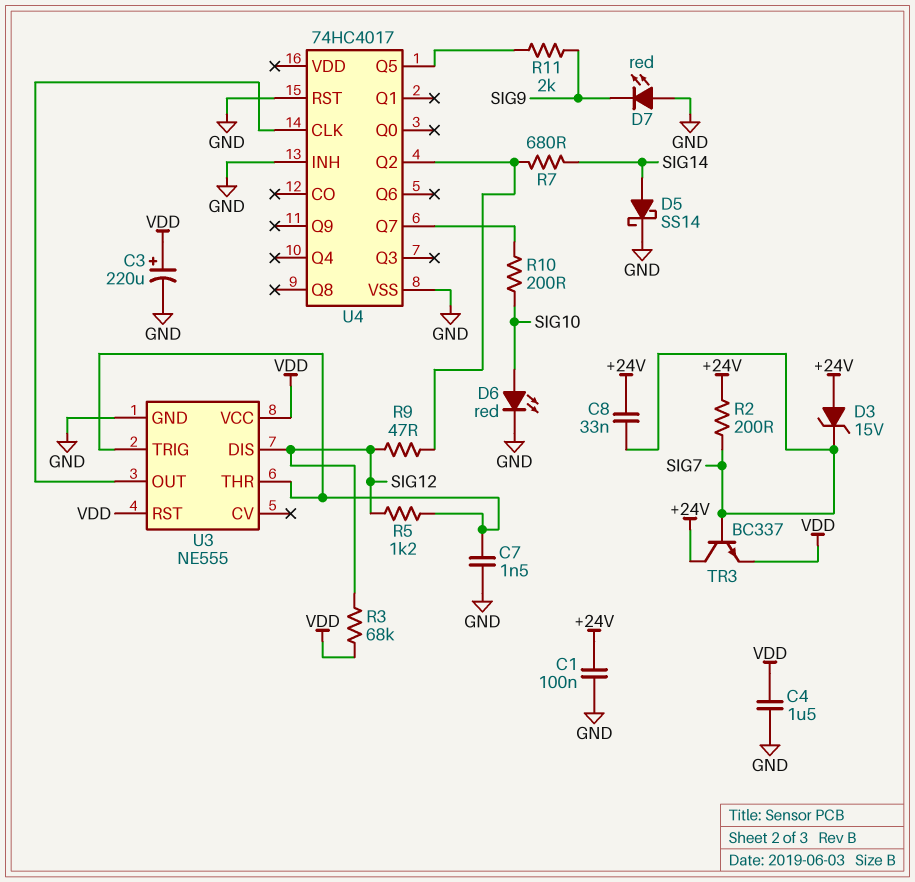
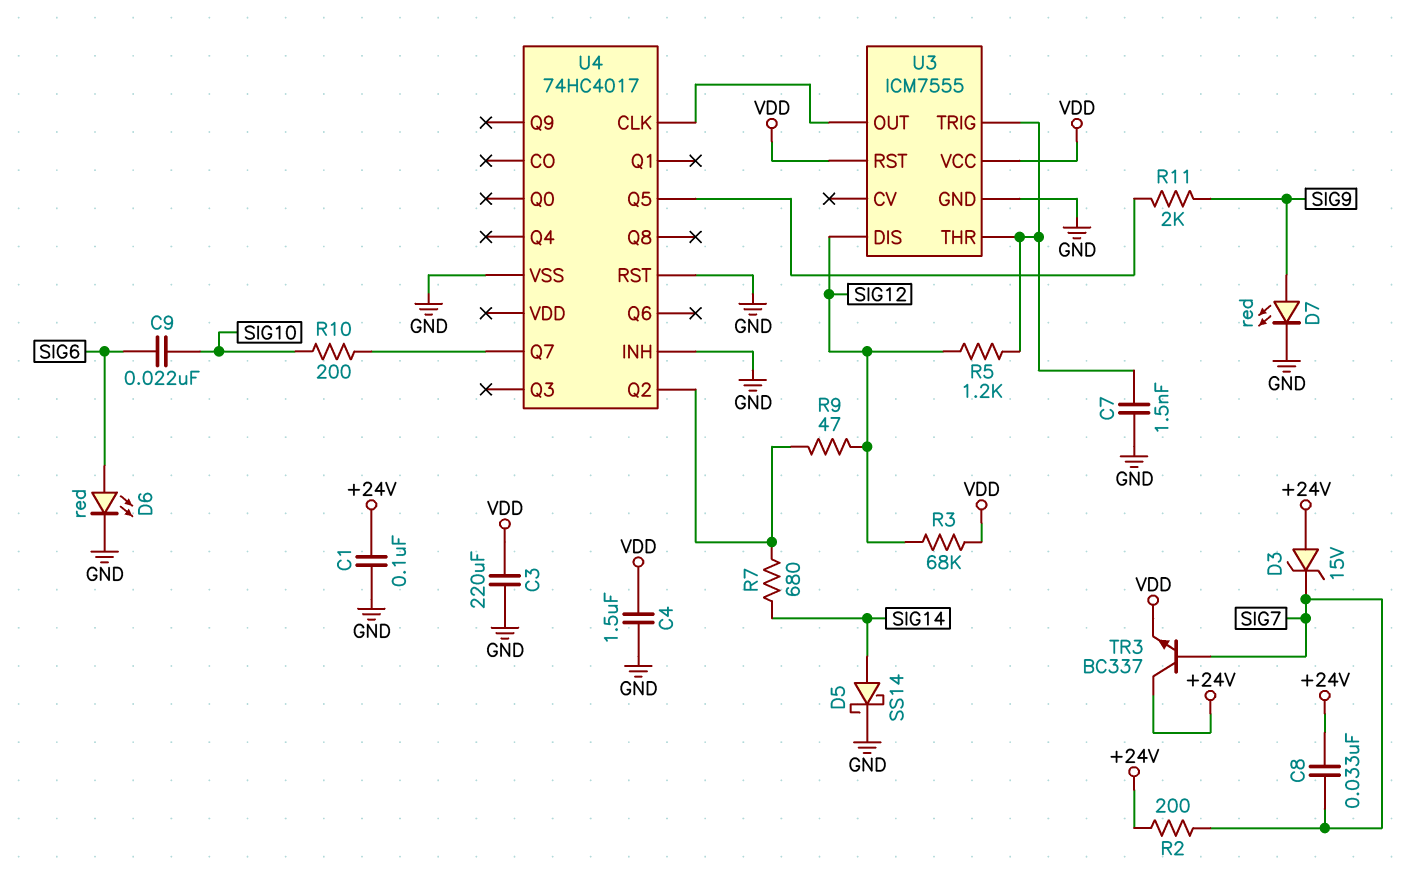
C3: 220uF (plus VDD, minus GND) -> 220uF (GND, VDD)
C9: none -> 22nF (SIG6, SIG10)
D6: LED red (A SIG10, K GND) -> LED red (A SIG6, K GND)
D7: LED red (A GND, K SIG9) -> LED red (A SIG9, K GND)
U3: NE555 -> ICM7555

